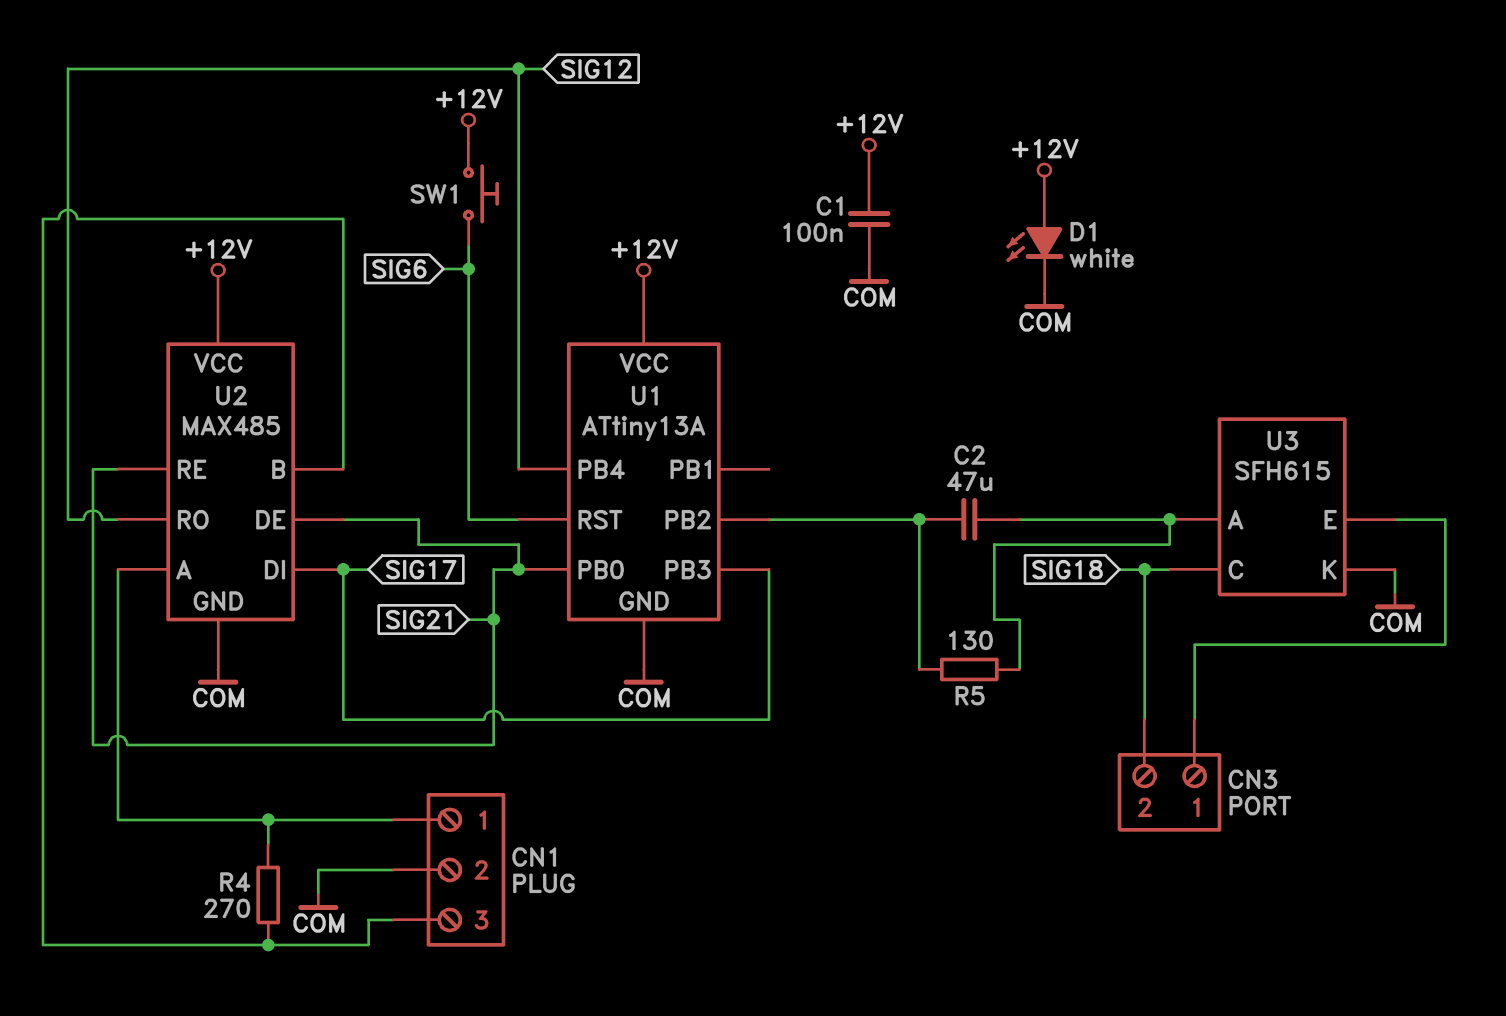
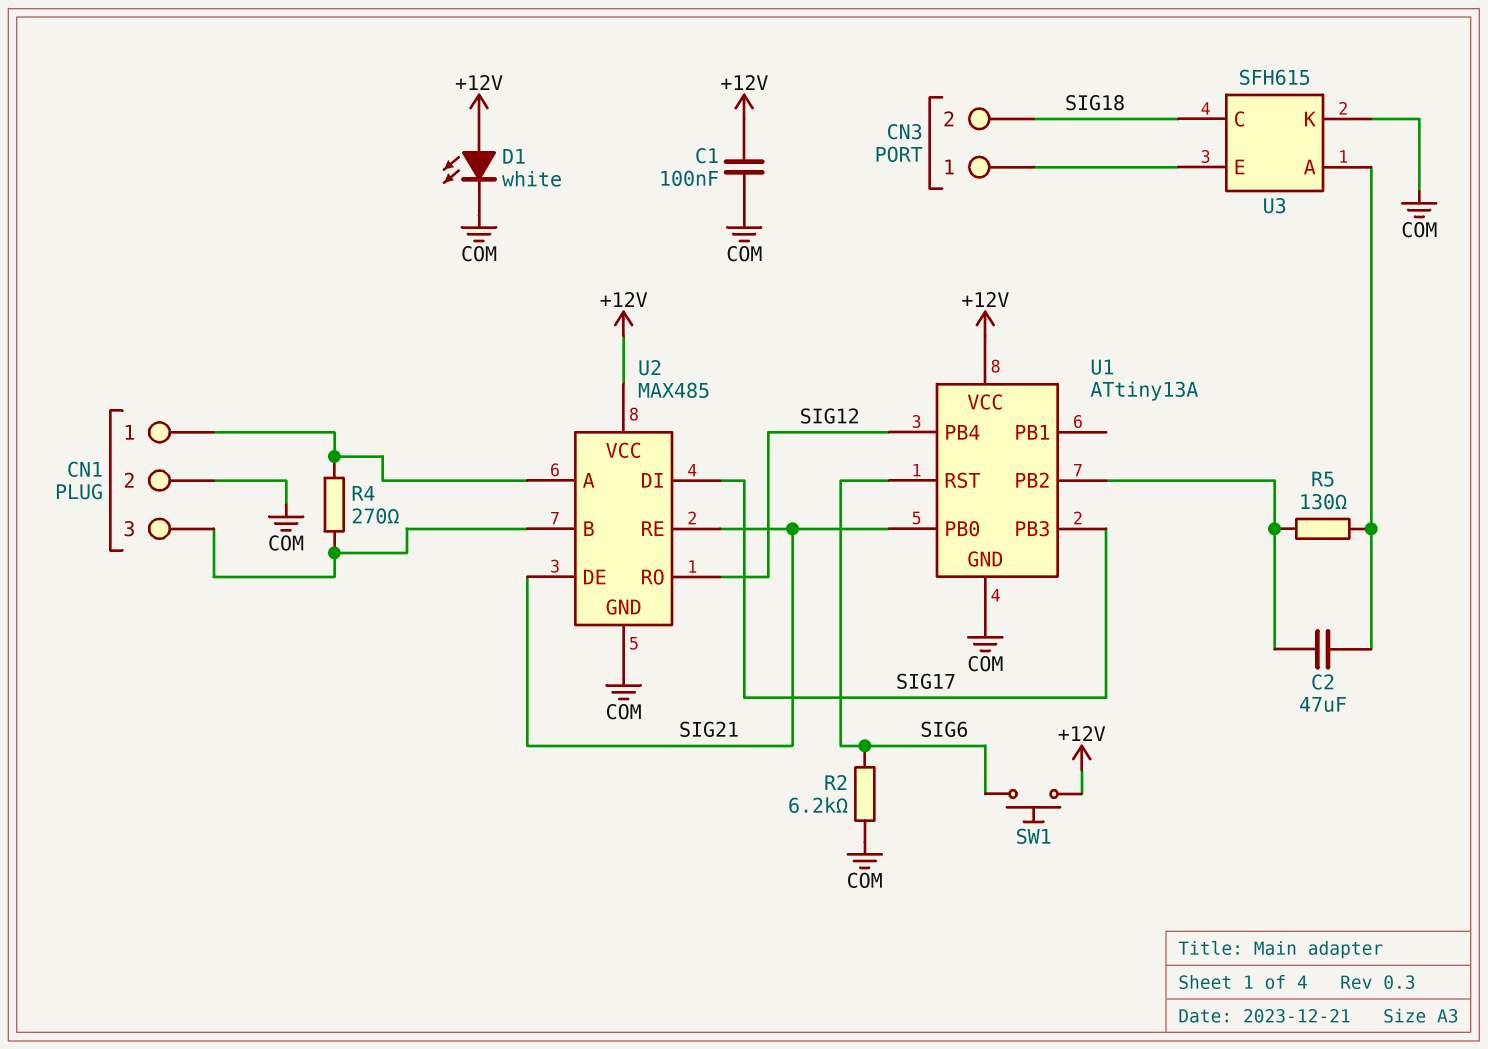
R2: none -> 6.2k (COM, SIG6)

